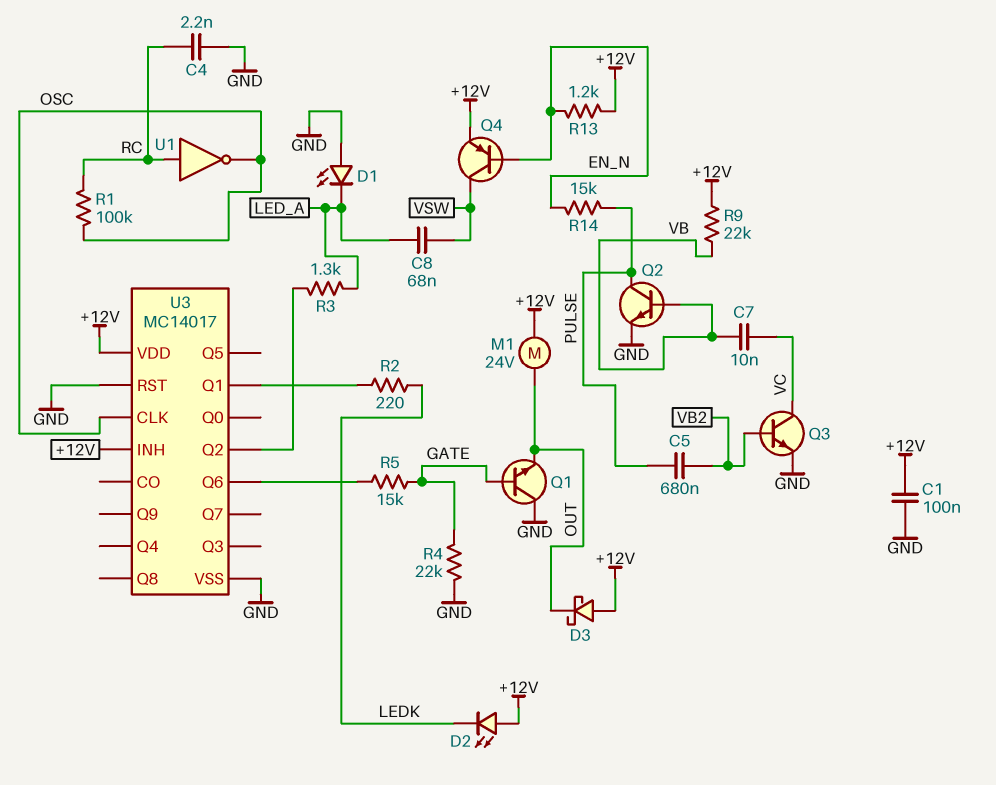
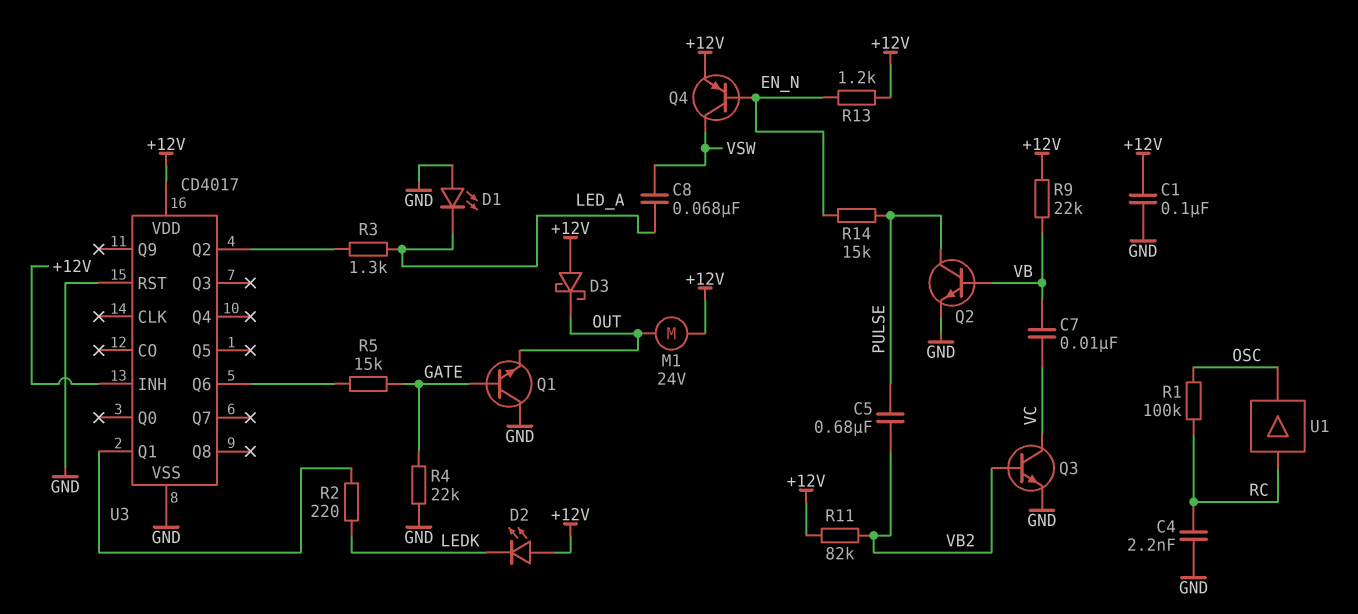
R11: none -> 82k (+12V, VB2)
U1: NOT (in RC, out OSC) -> buffer (in RC, out OSC)
U3: MC14017 -> CD4017
U3 pin CLK: OSC -> none

